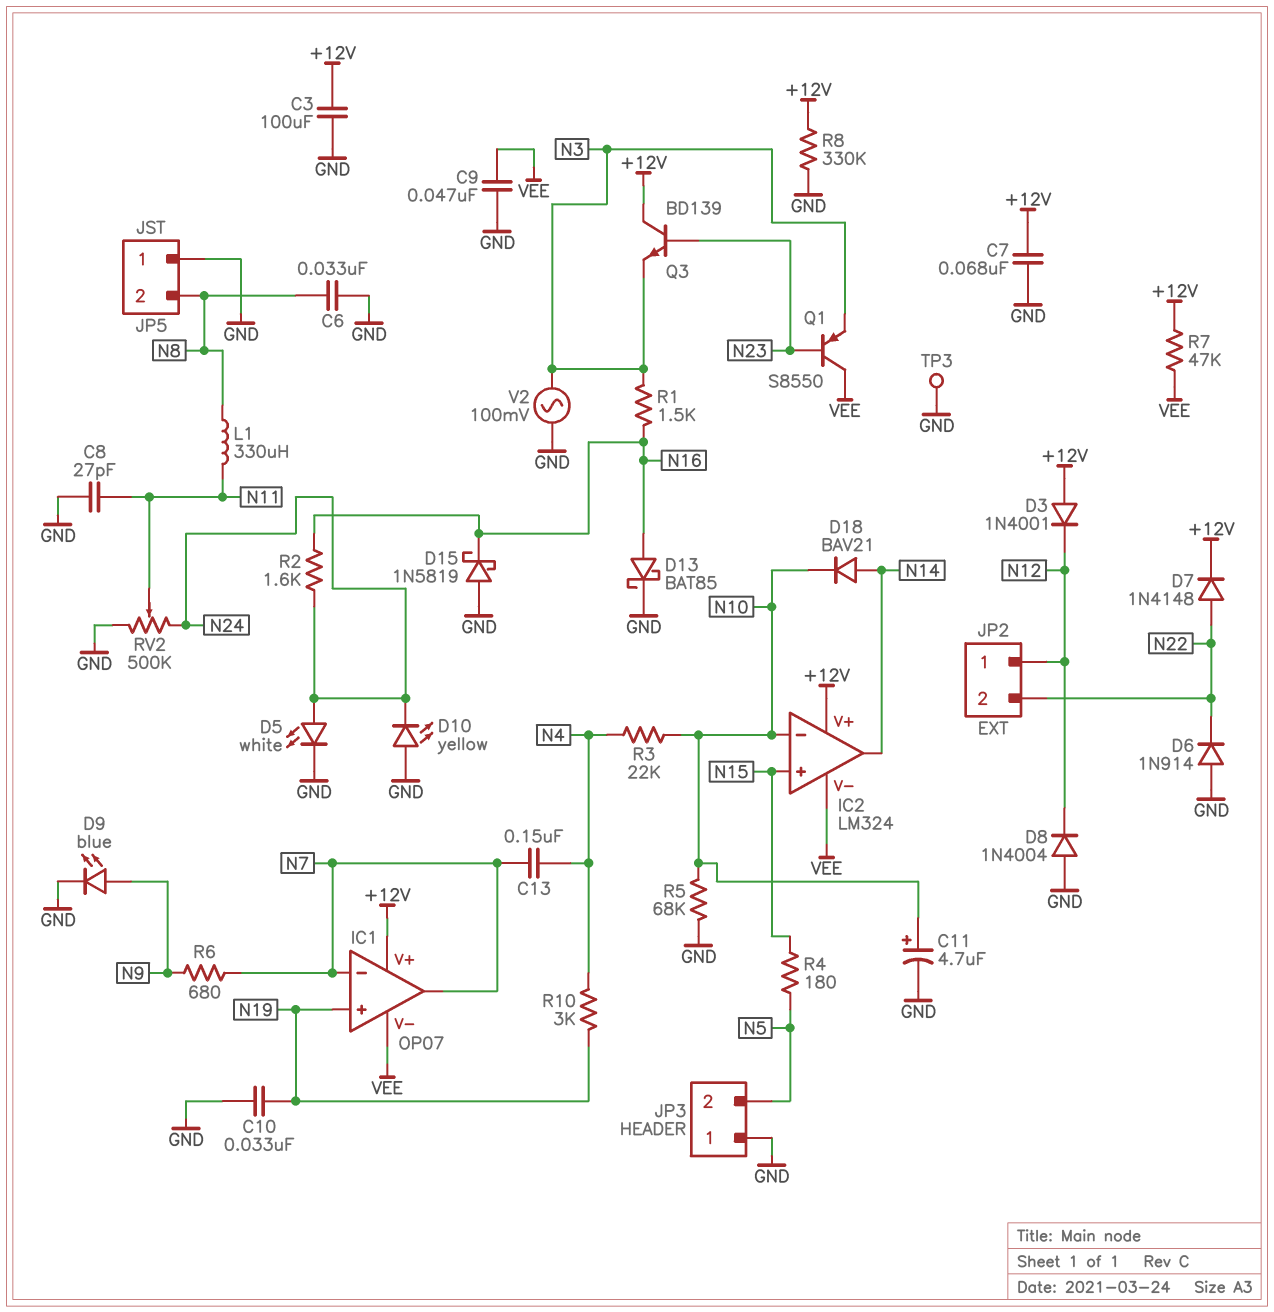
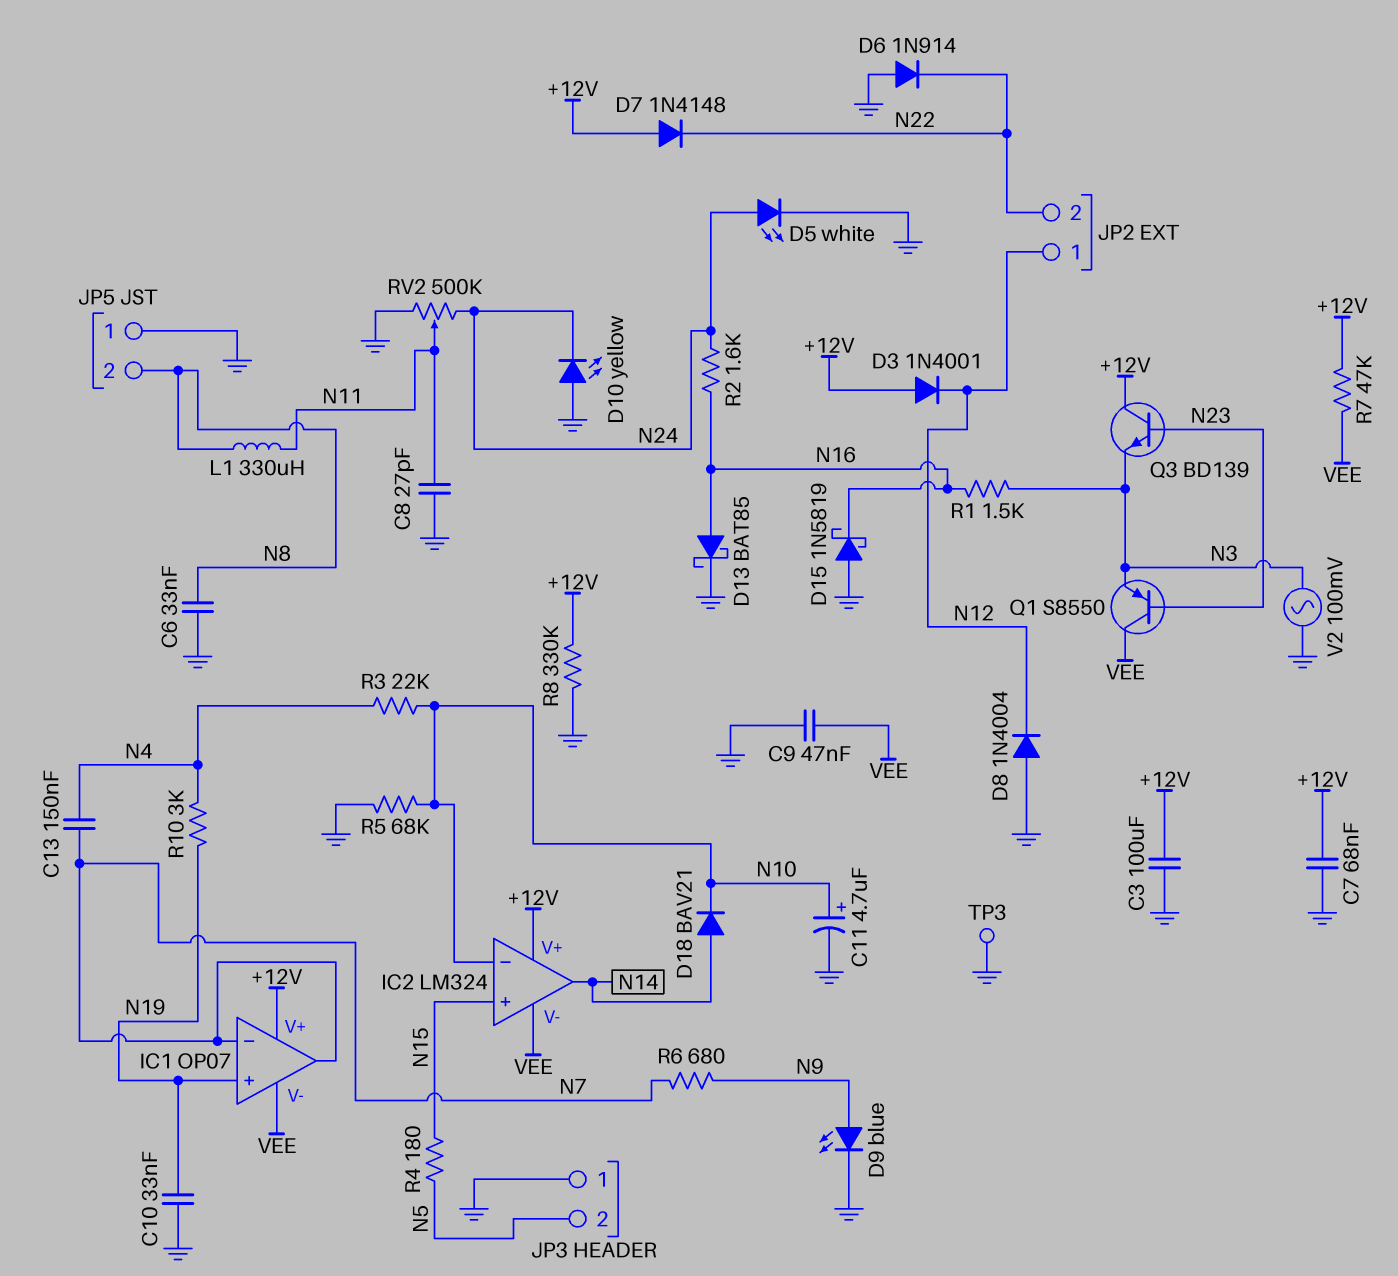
D7: diode 1N4148 (A N22, K +12V) -> diode 1N4148 (A +12V, K N22)

